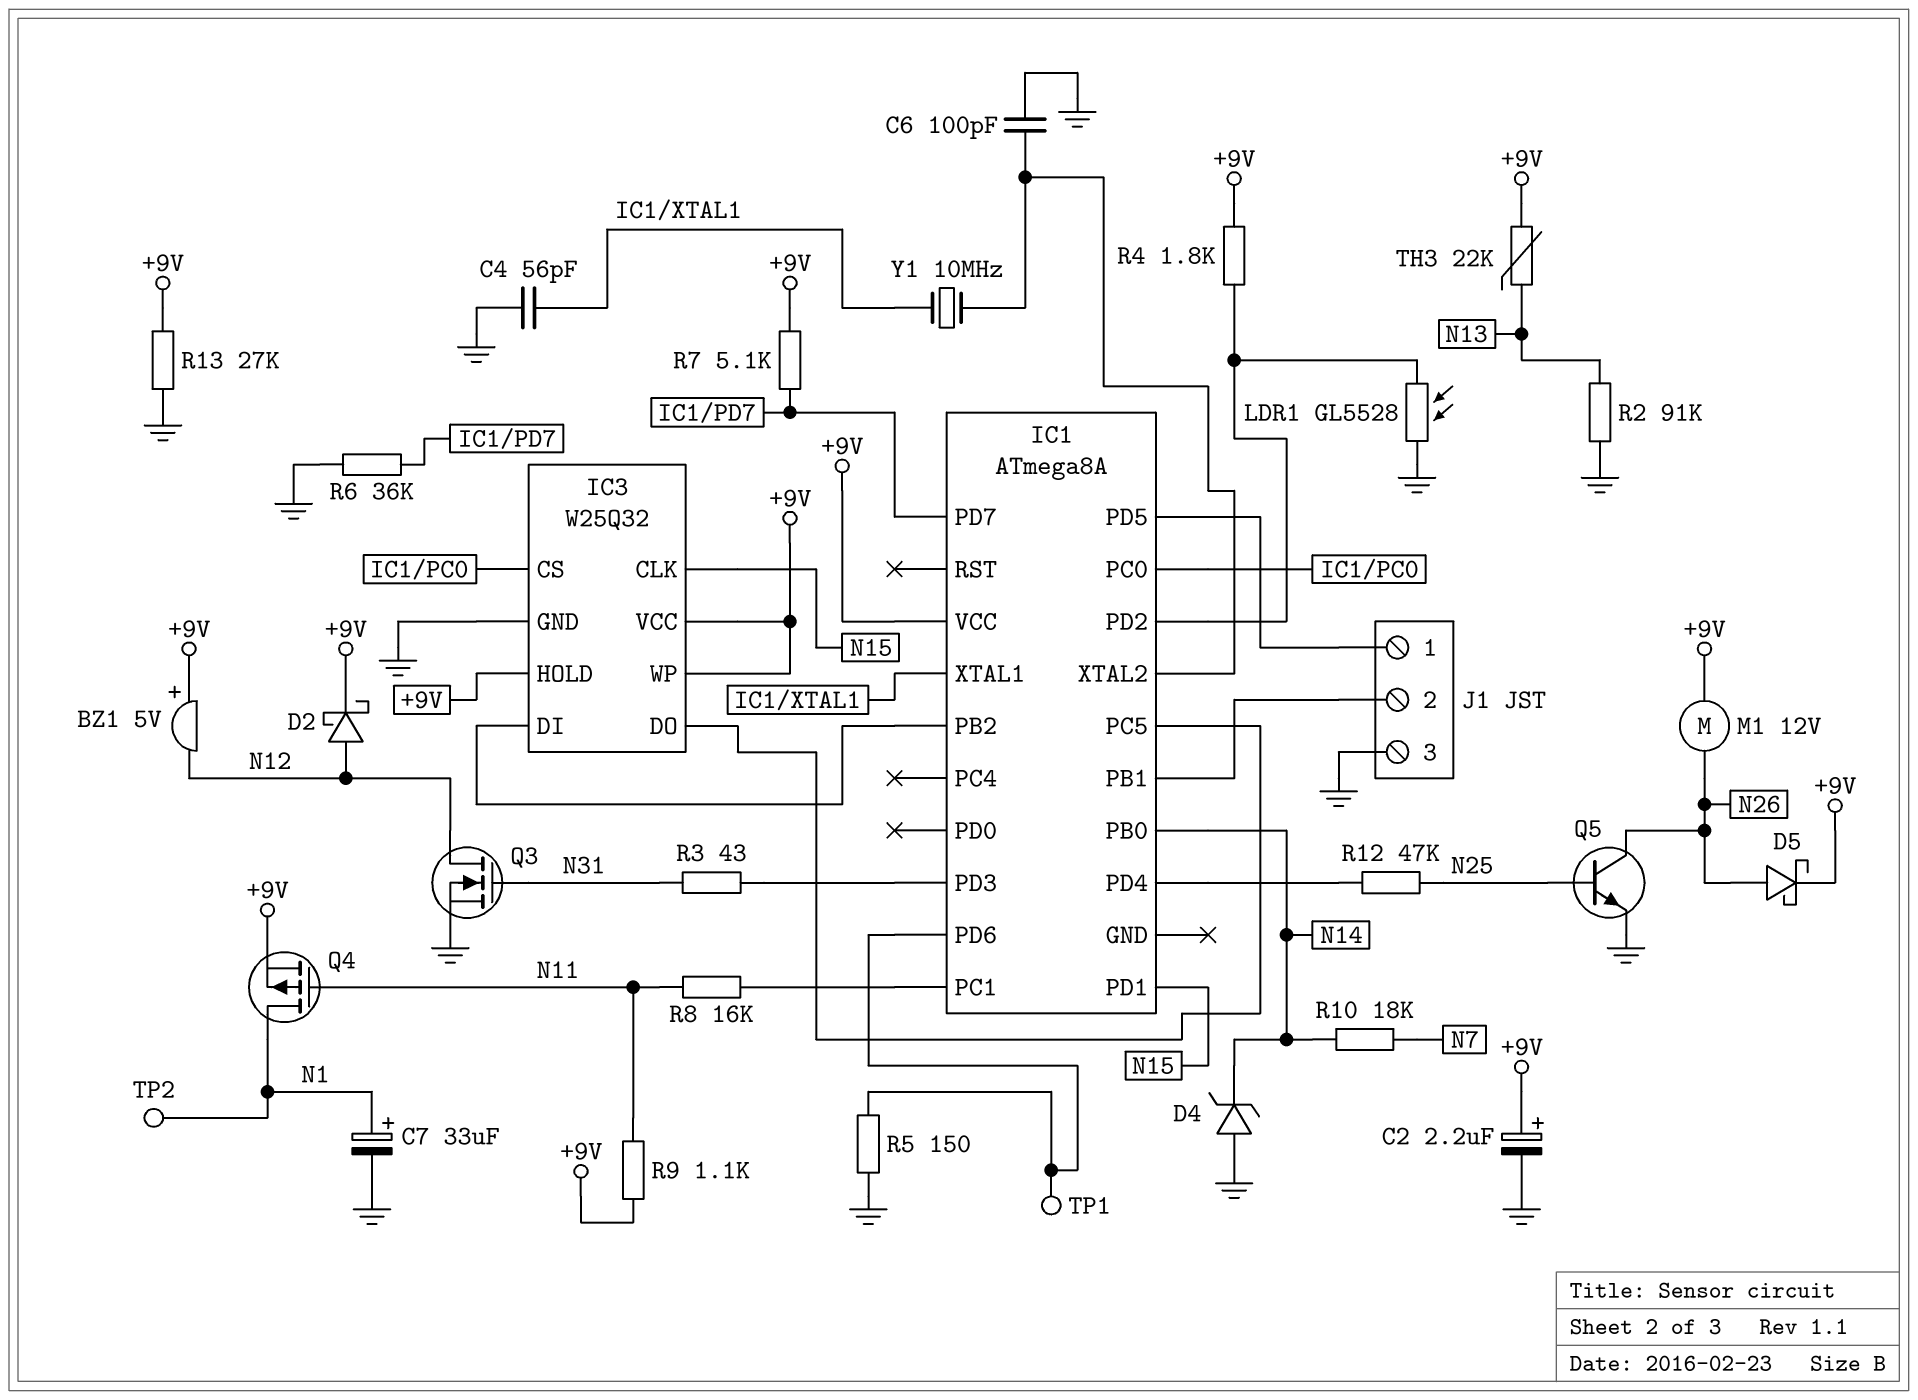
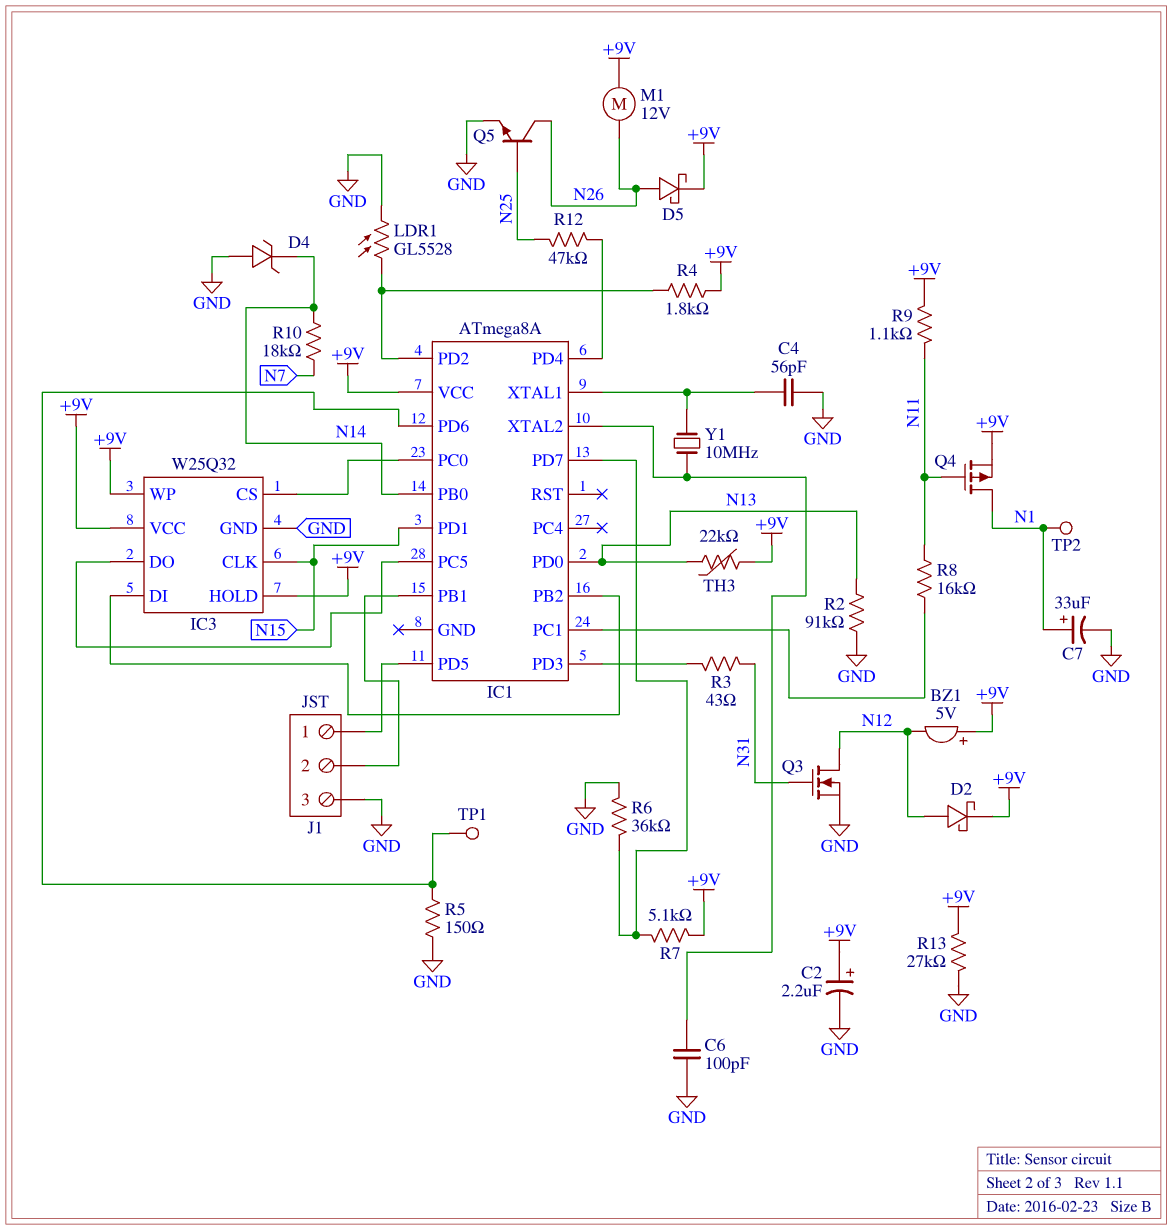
IC1 pin PD0: none -> N13

